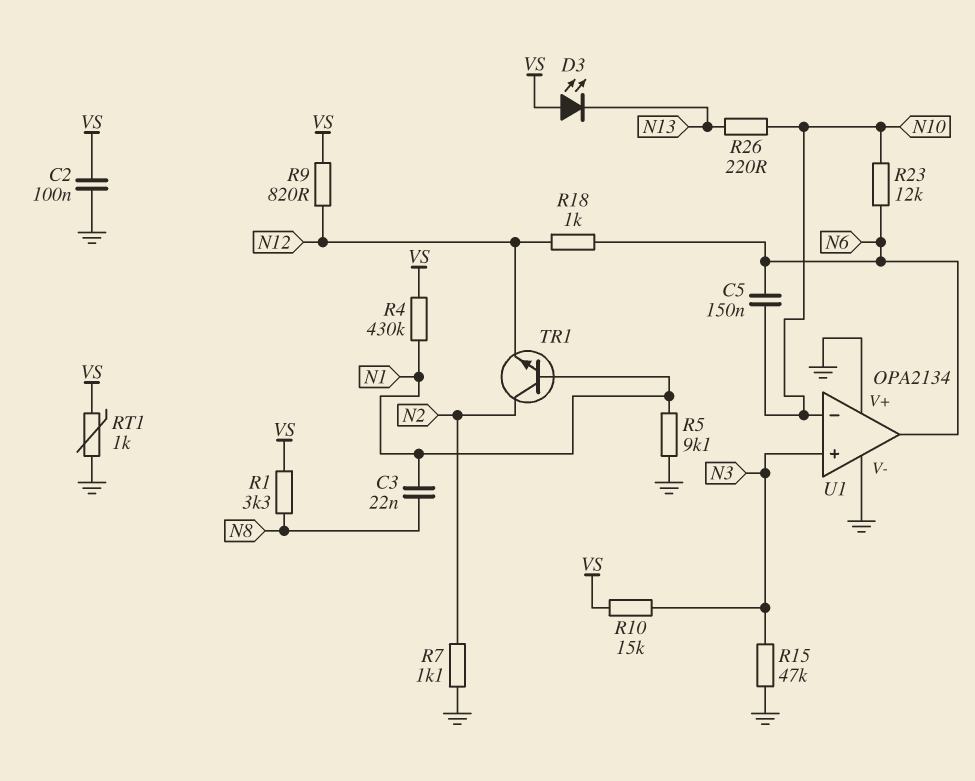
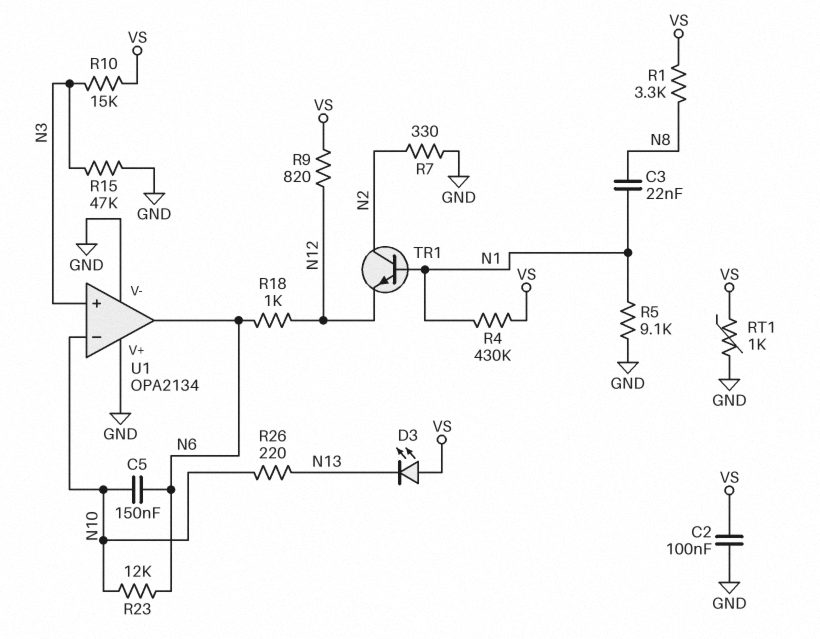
R7: 1.1k (GND, N2) -> 330 (GND, N2)

